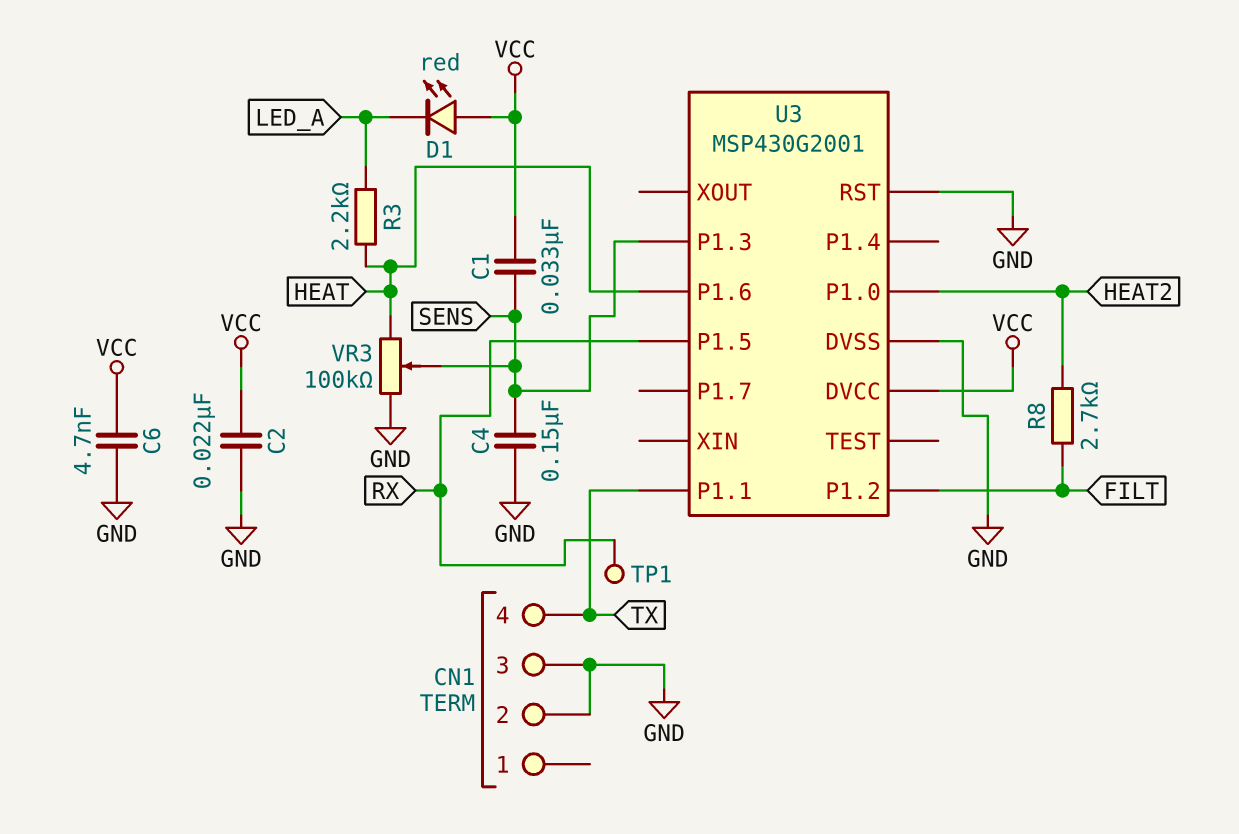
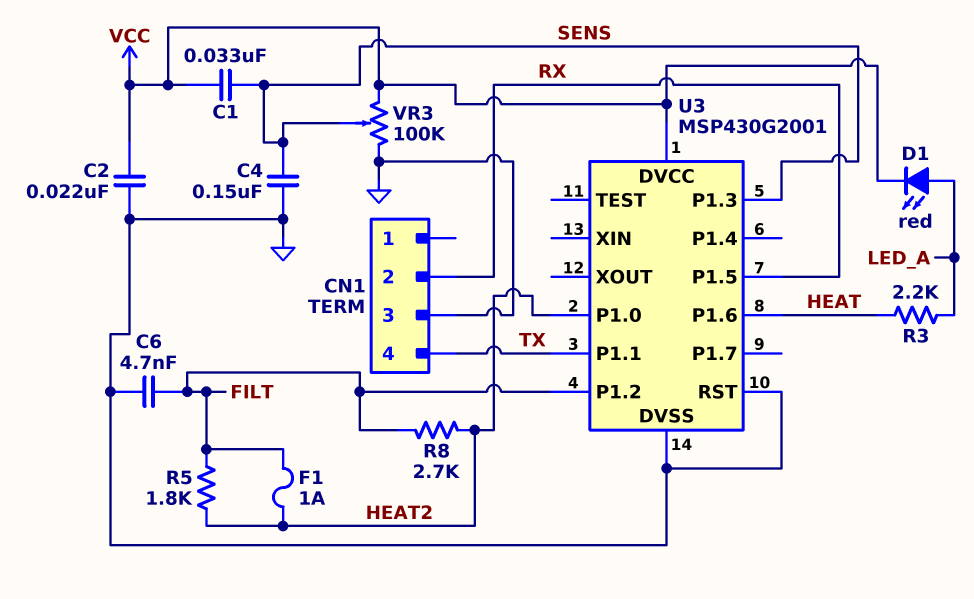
C6: 4.7nF (GND, VCC) -> 4.7nF (FILT, GND)
CN1 pin 2: GND -> RX
D1: LED red (A VCC, K LED_A) -> LED red (A LED_A, K VCC)
F1: none -> 1A (FILT, HEAT2)
R5: none -> 1.8k (FILT, HEAT2)
TP1: test point (RX) -> none
VR3: 100k (GND, HEAT, wiper SENS) -> 100k (GND, VCC, wiper SENS)

